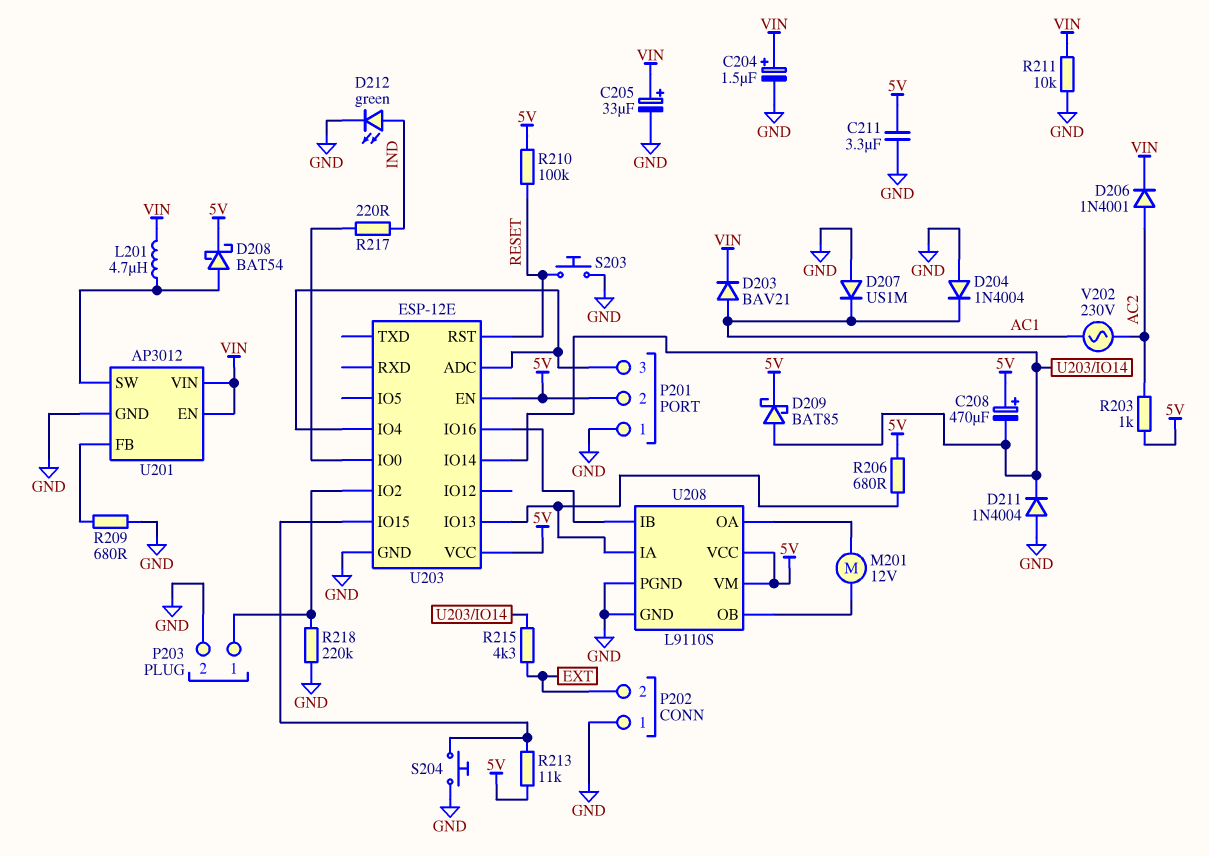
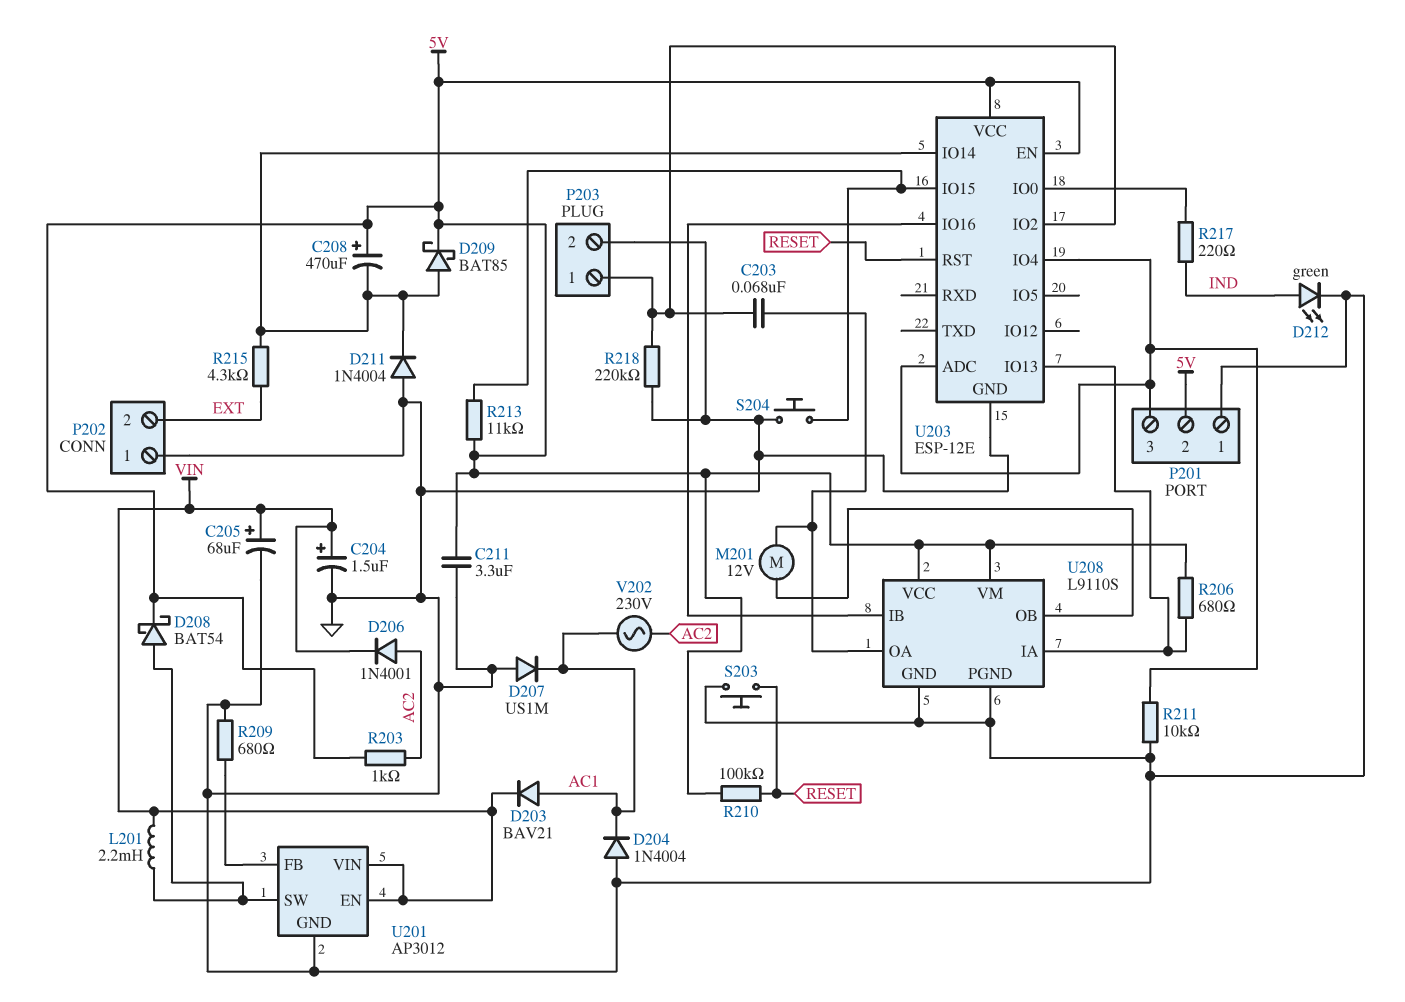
C203: none -> 68nF (P203/1, U208/OA)
C205: 33uF (plus VIN, minus GND) -> 68uF (plus VIN, minus GND)
L201: 4.7uH (U201/SW, VIN) -> 2.2mH (U201/SW, VIN)
R211: 10k (GND, VIN) -> 10k (GND, P201/3)

